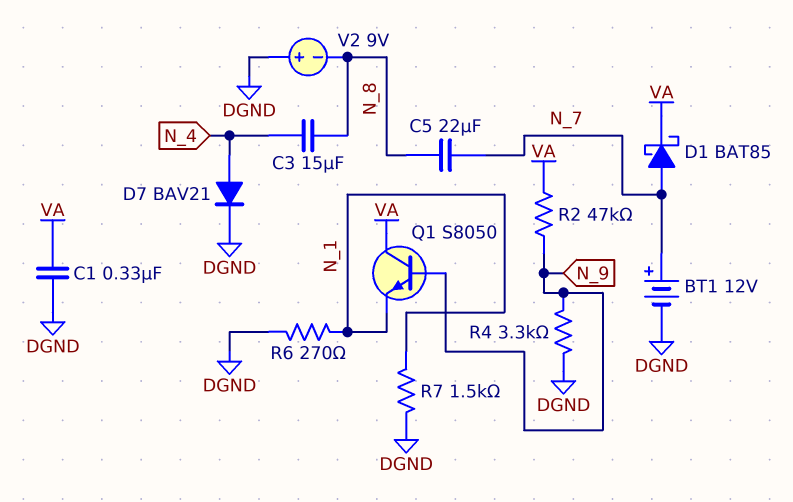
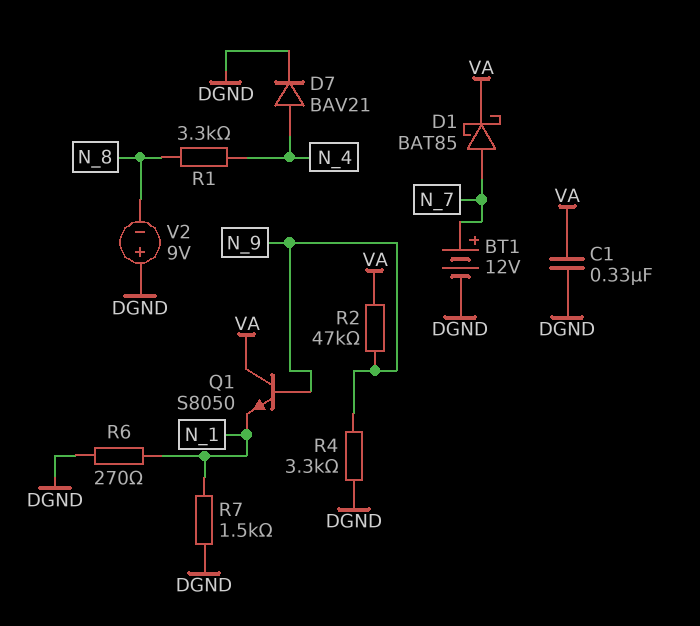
C3: 15uF (N_4, N_8) -> none
C5: 22uF (N_7, N_8) -> none
R1: none -> 3.3k (N_4, N_8)

